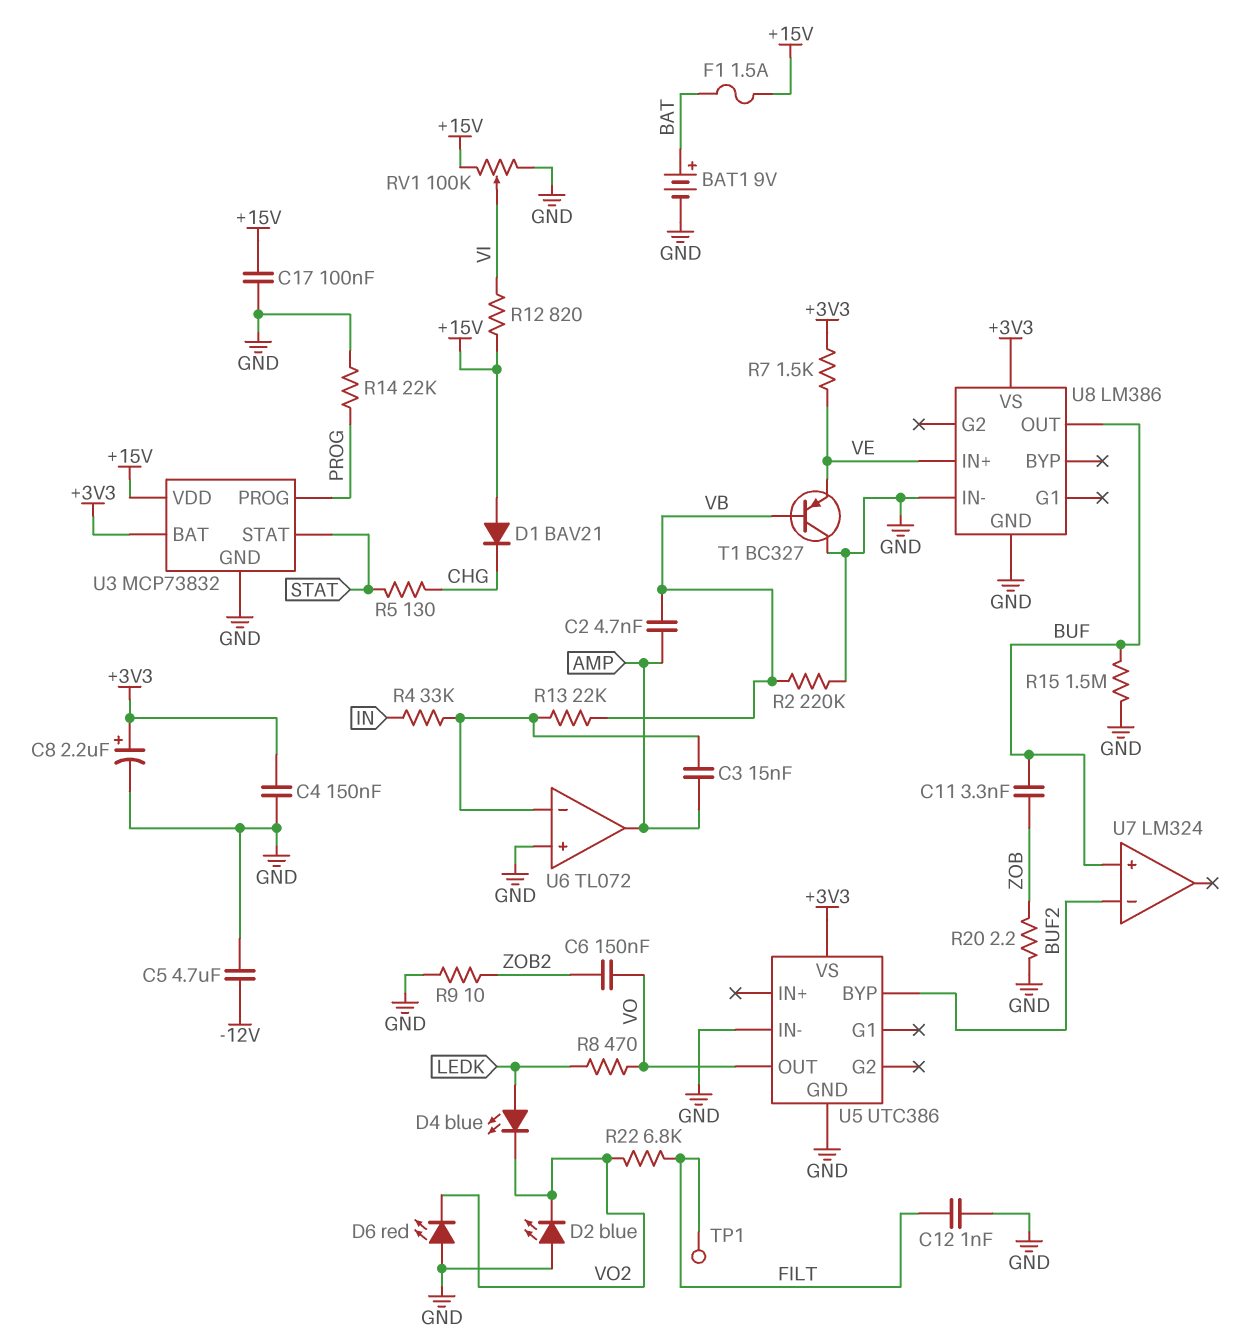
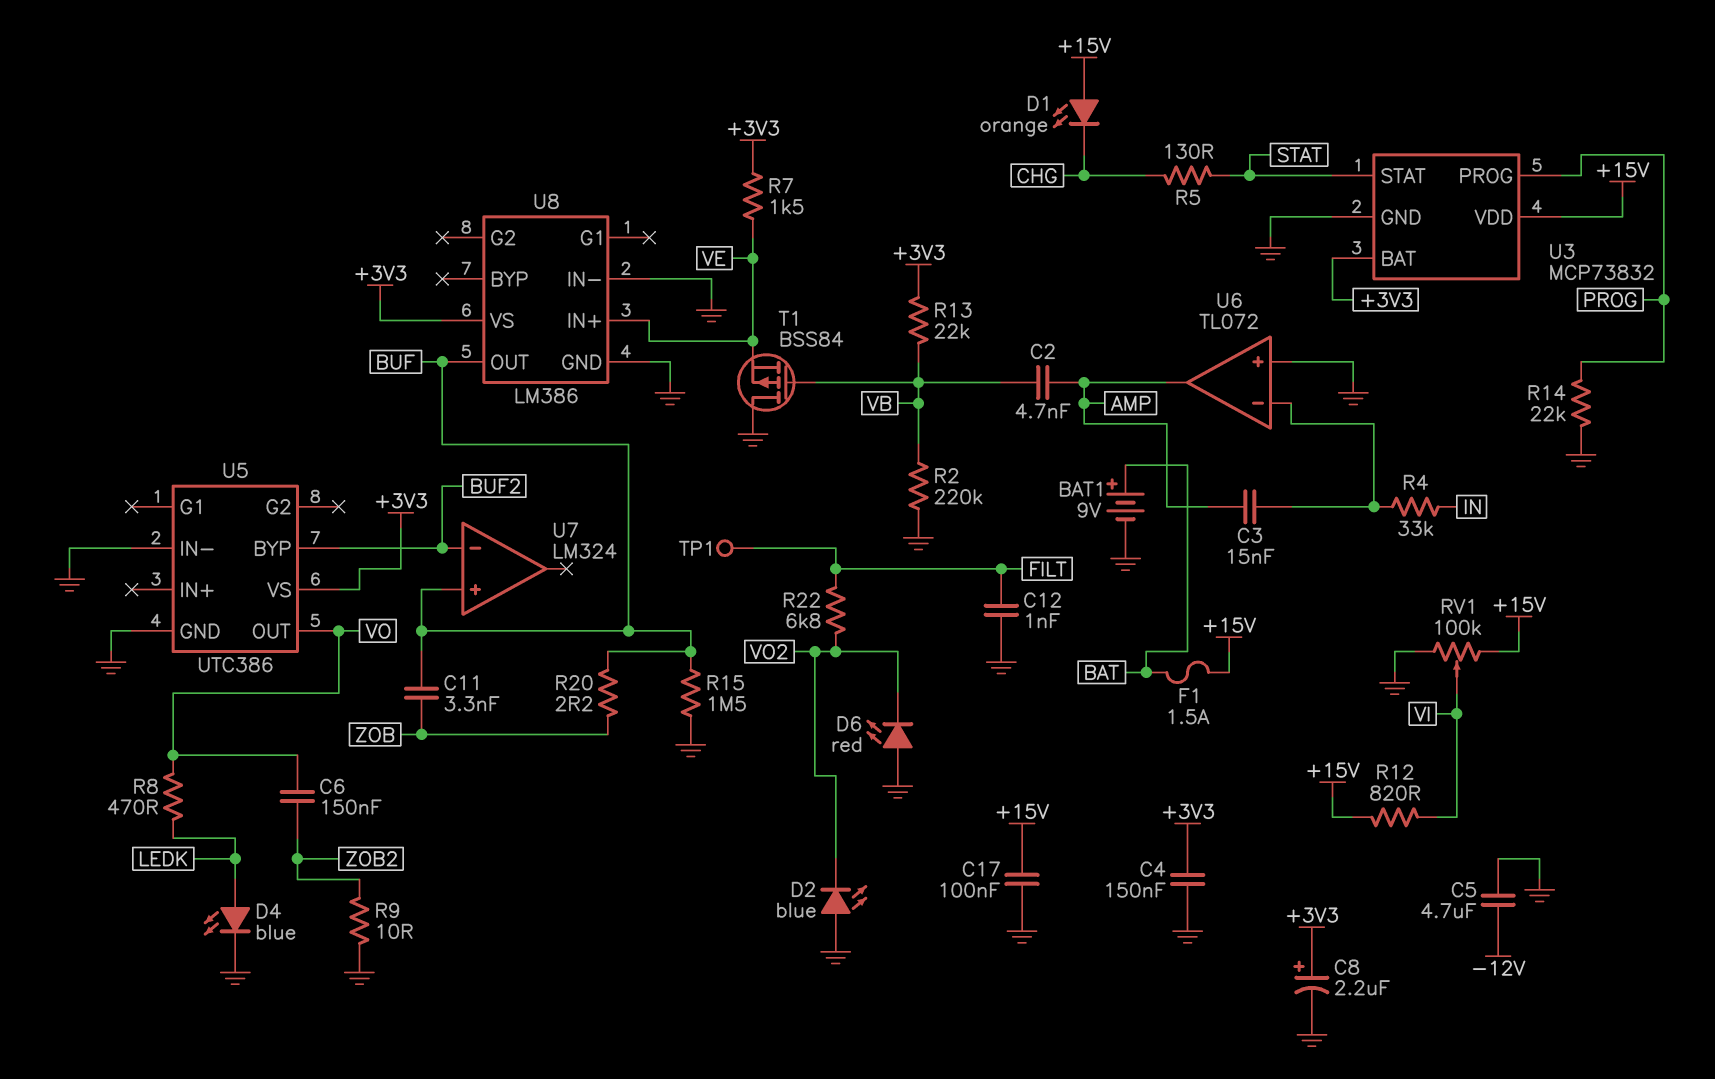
D1: diode BAV21 (A +15V, K CHG) -> LED orange (A +15V, K CHG)
D4: LED blue (A LEDK, K VO2) -> LED blue (A LEDK, K GND)
R13: 22k (U6/in-, VB) -> 22k (+3V3, VB)
R20: 2.2 (GND, ZOB) -> 2.2 (BUF, ZOB)
T1: PNP BC327 (B VB, C GND, E VE) -> PMOS BSS84 (G VB, D GND, S VE)

